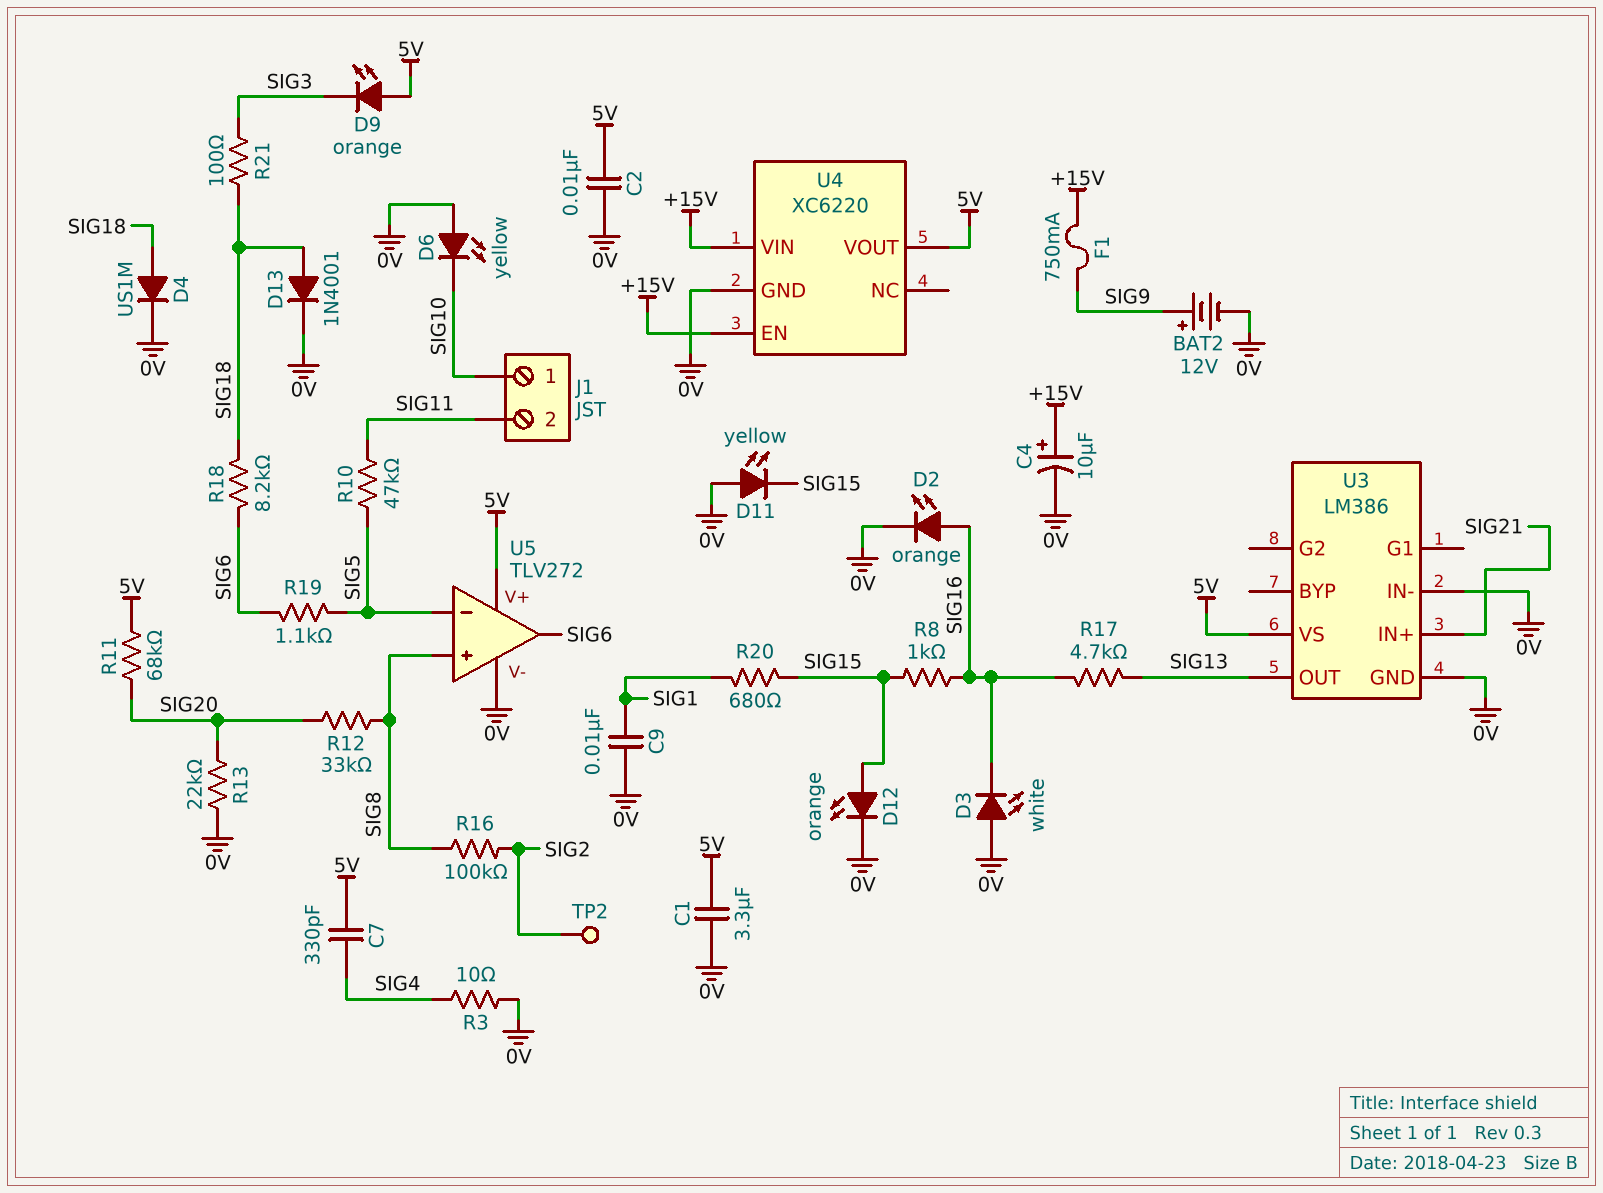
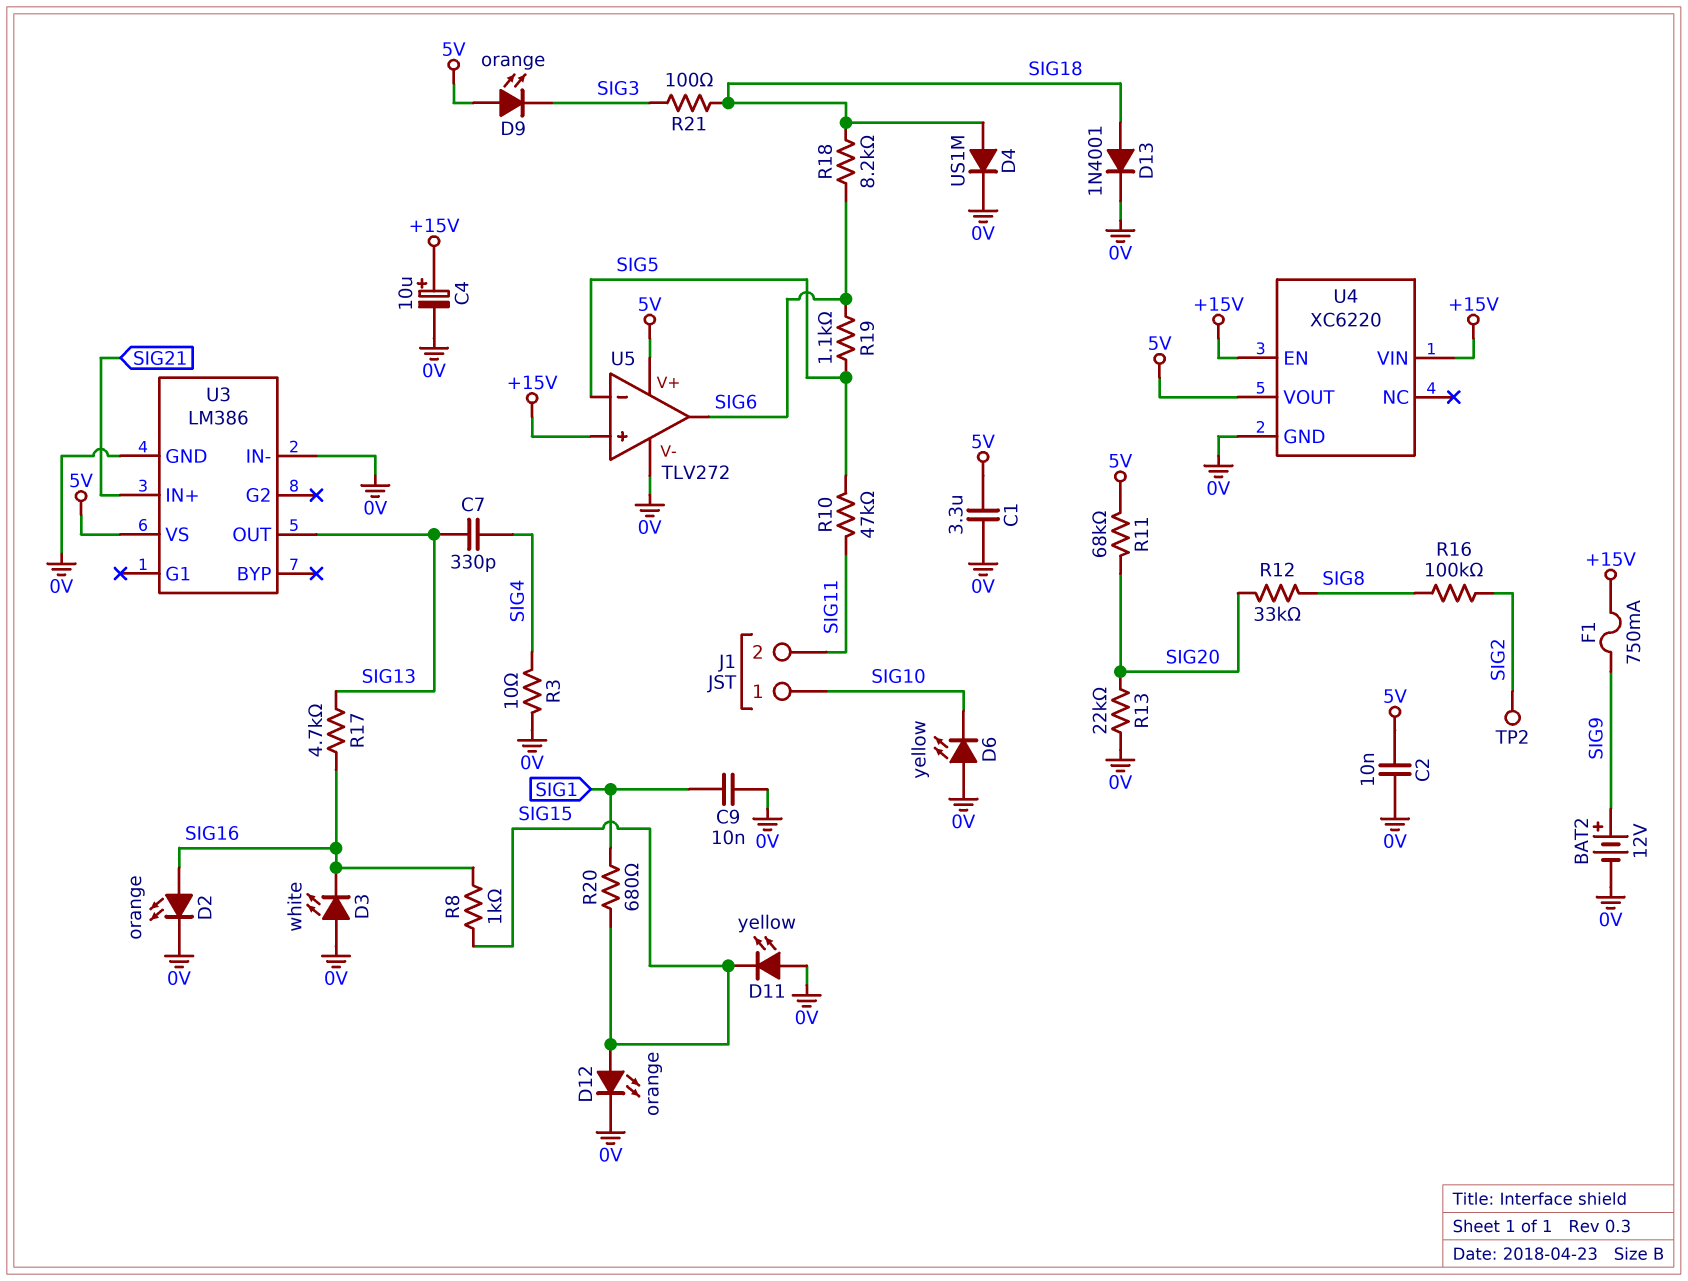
C7: 330pF (5V, SIG4) -> 330pF (SIG4, SIG13)
U5 pin in+: SIG8 -> +15V

